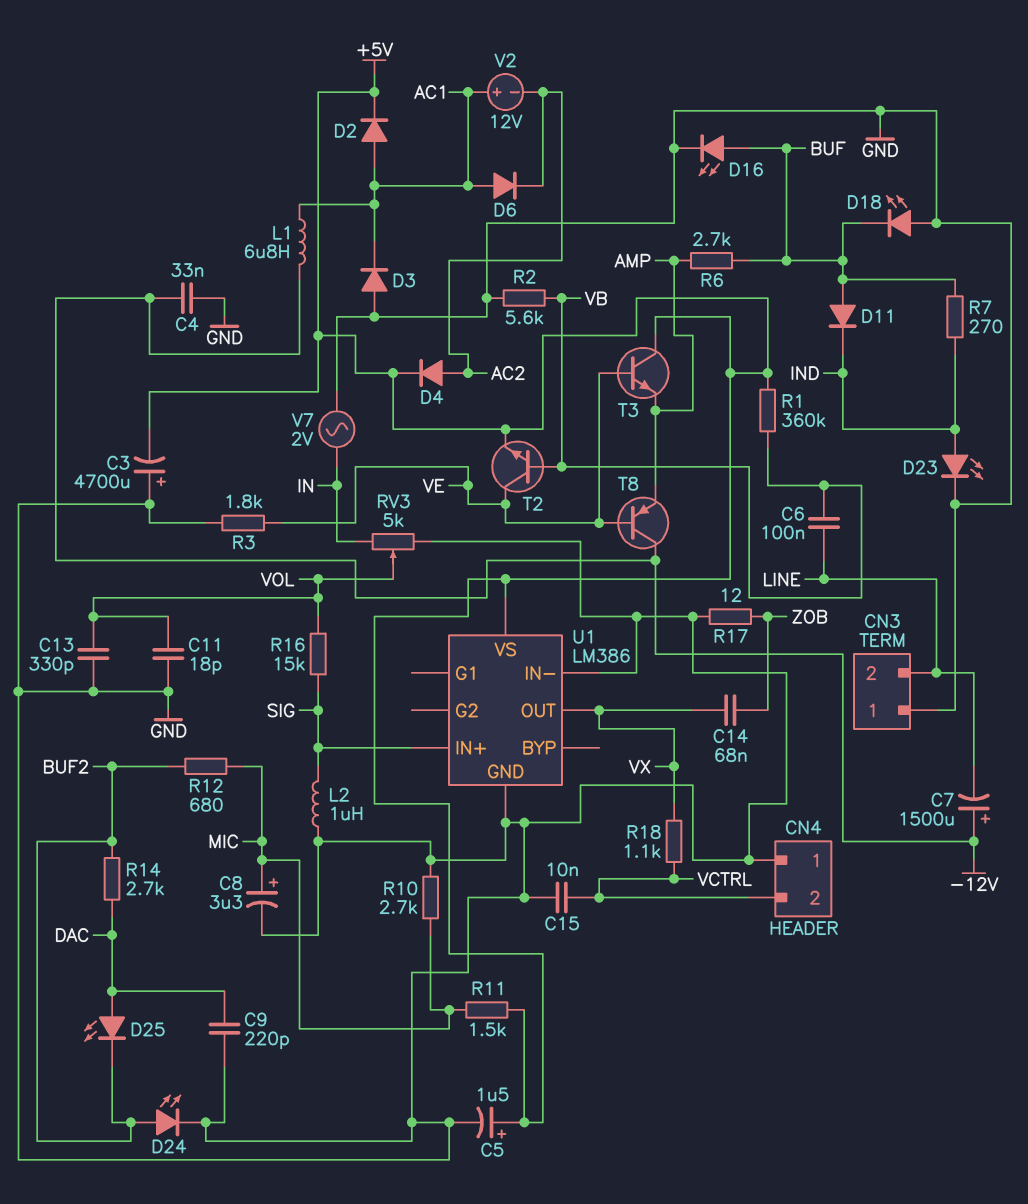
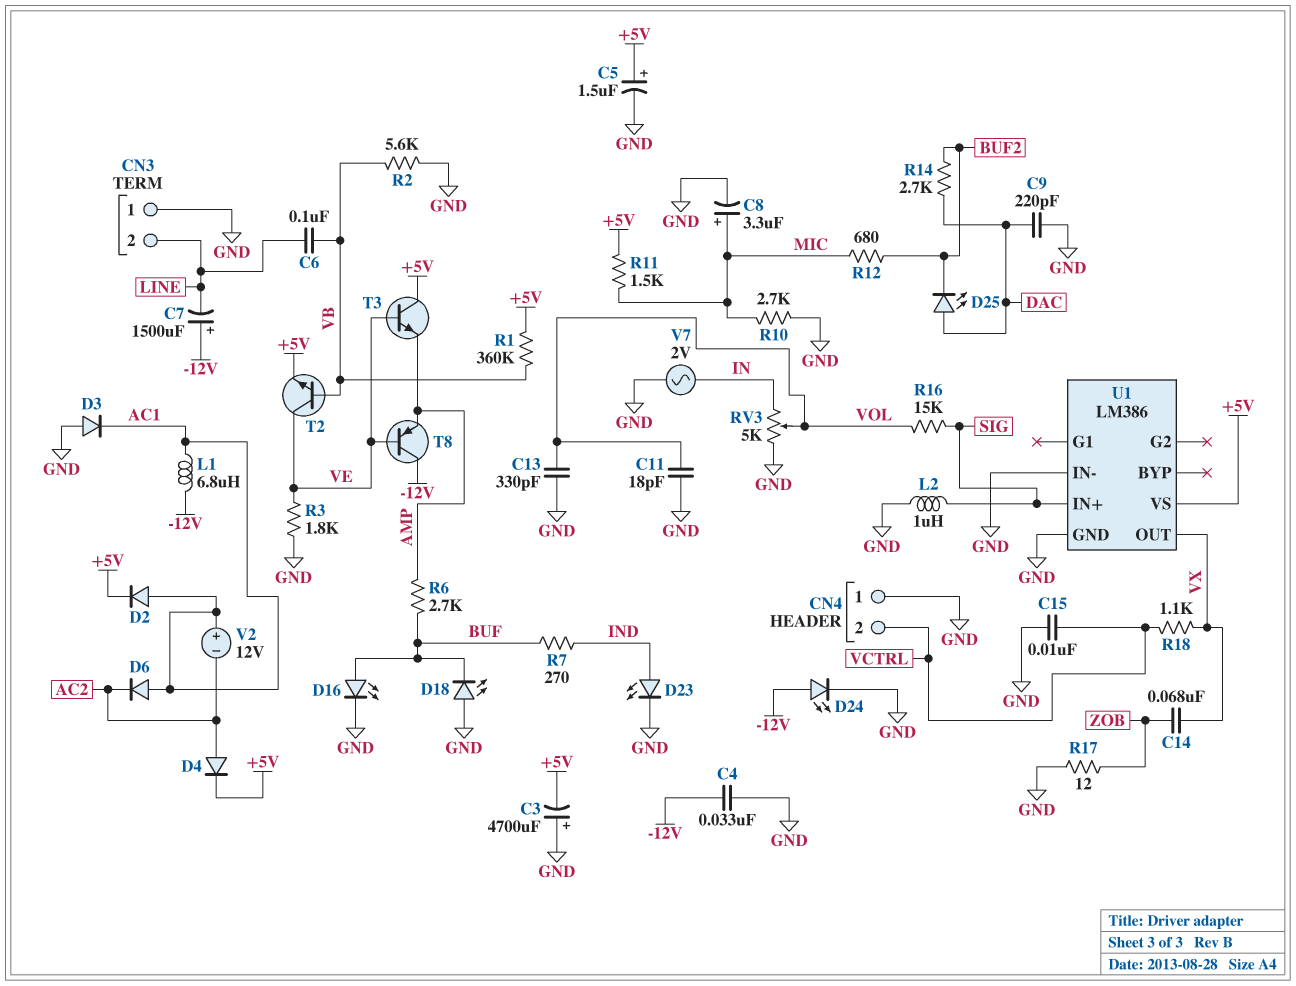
D11: diode (A BUF, K IND) -> none
D24: LED (A BUF2, K GND) -> LED (A -12V, K GND)

